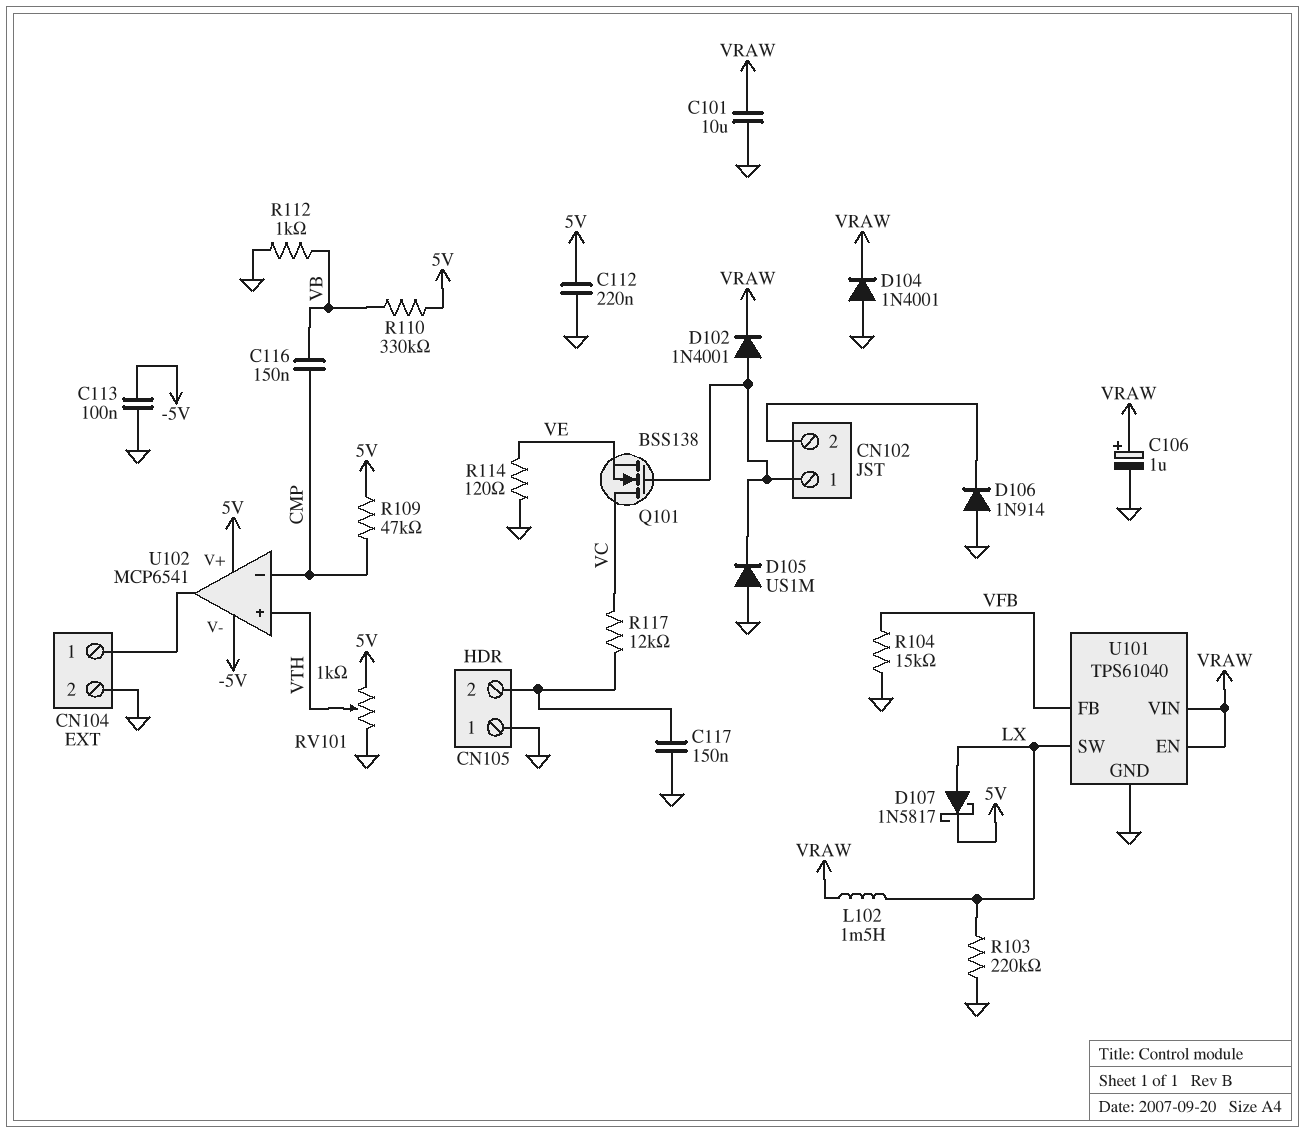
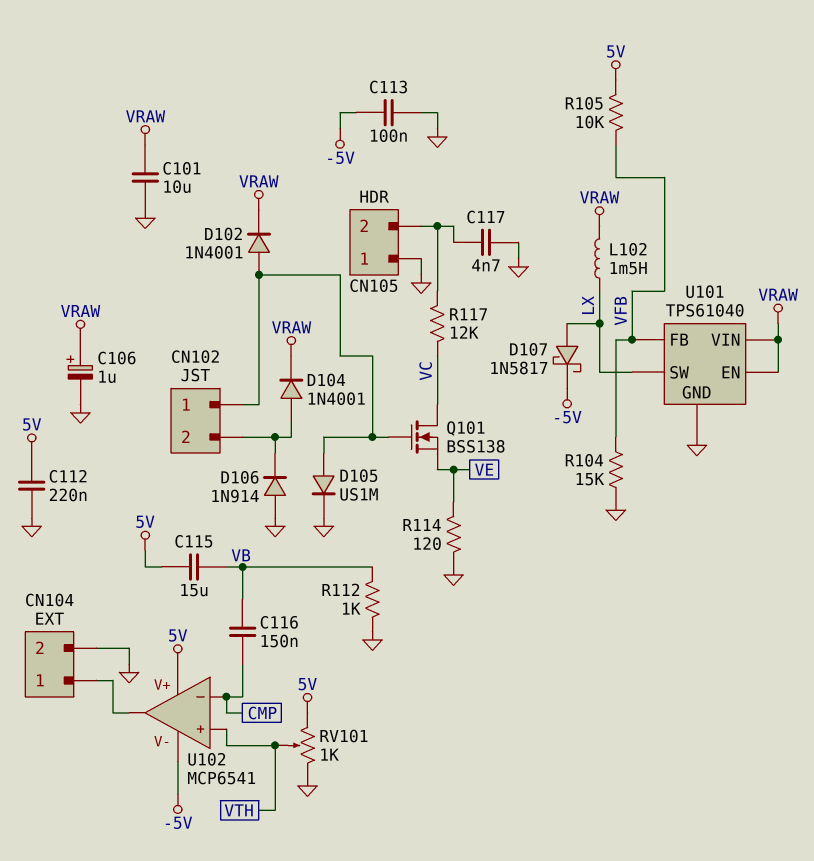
C115: none -> 15uF (5V, VB)
C117: 150nF (CN105/2, GND) -> 4.7nF (CN105/2, GND)
D104: diode 1N4001 (A GND, K VRAW) -> diode 1N4001 (A CN102/2, K VRAW)
D105: diode US1M (A GND, K CN102/1) -> diode US1M (A CN102/1, K GND)
D107: schottky 1N5817 (A LX, K 5V) -> schottky 1N5817 (A LX, K -5V)
R103: 220k (GND, LX) -> none
R105: none -> 10k (5V, VFB)
R109: 47k (5V, CMP) -> none
R110: 330k (5V, VB) -> none

